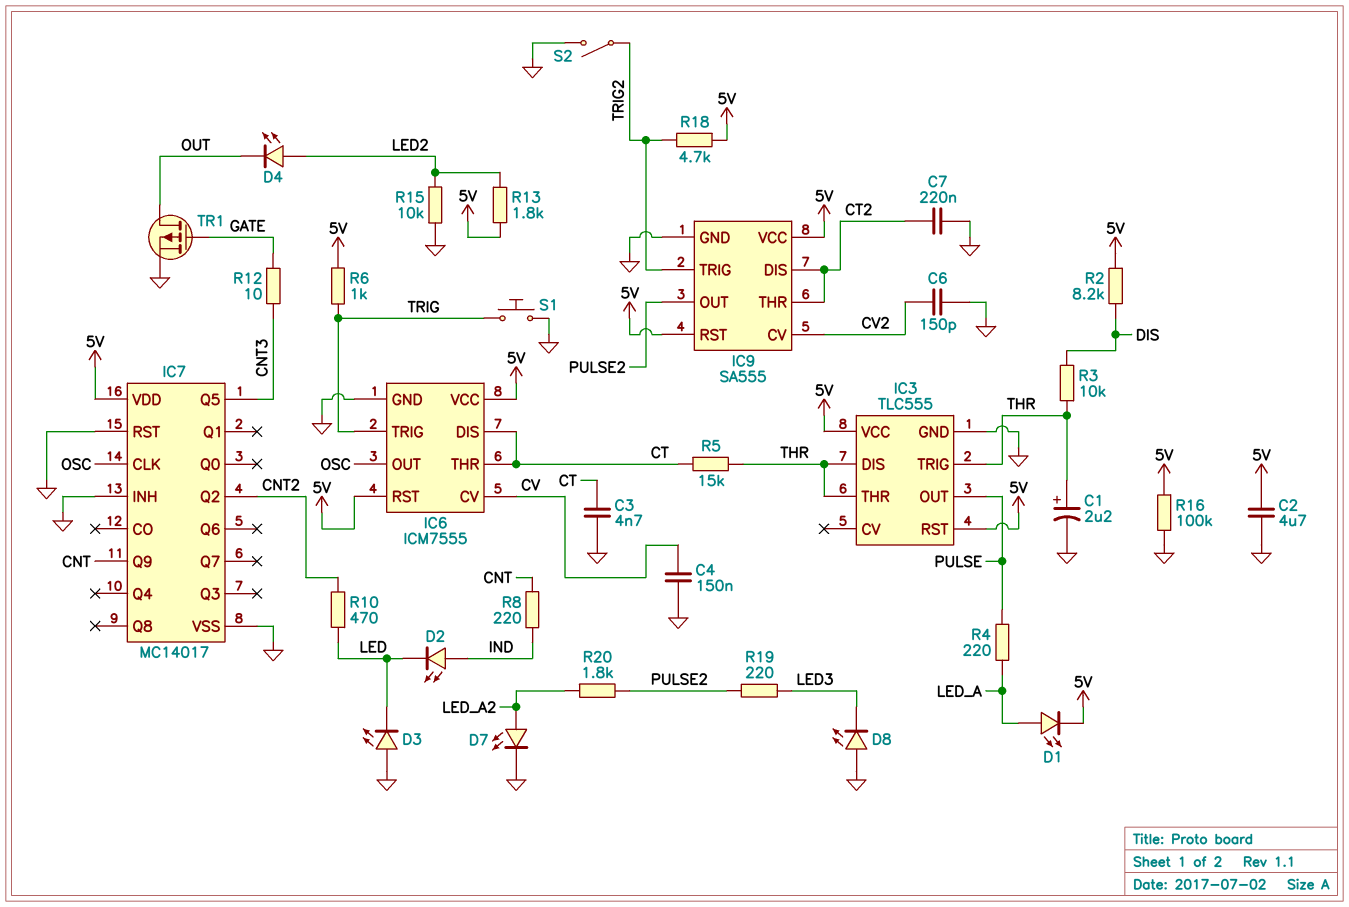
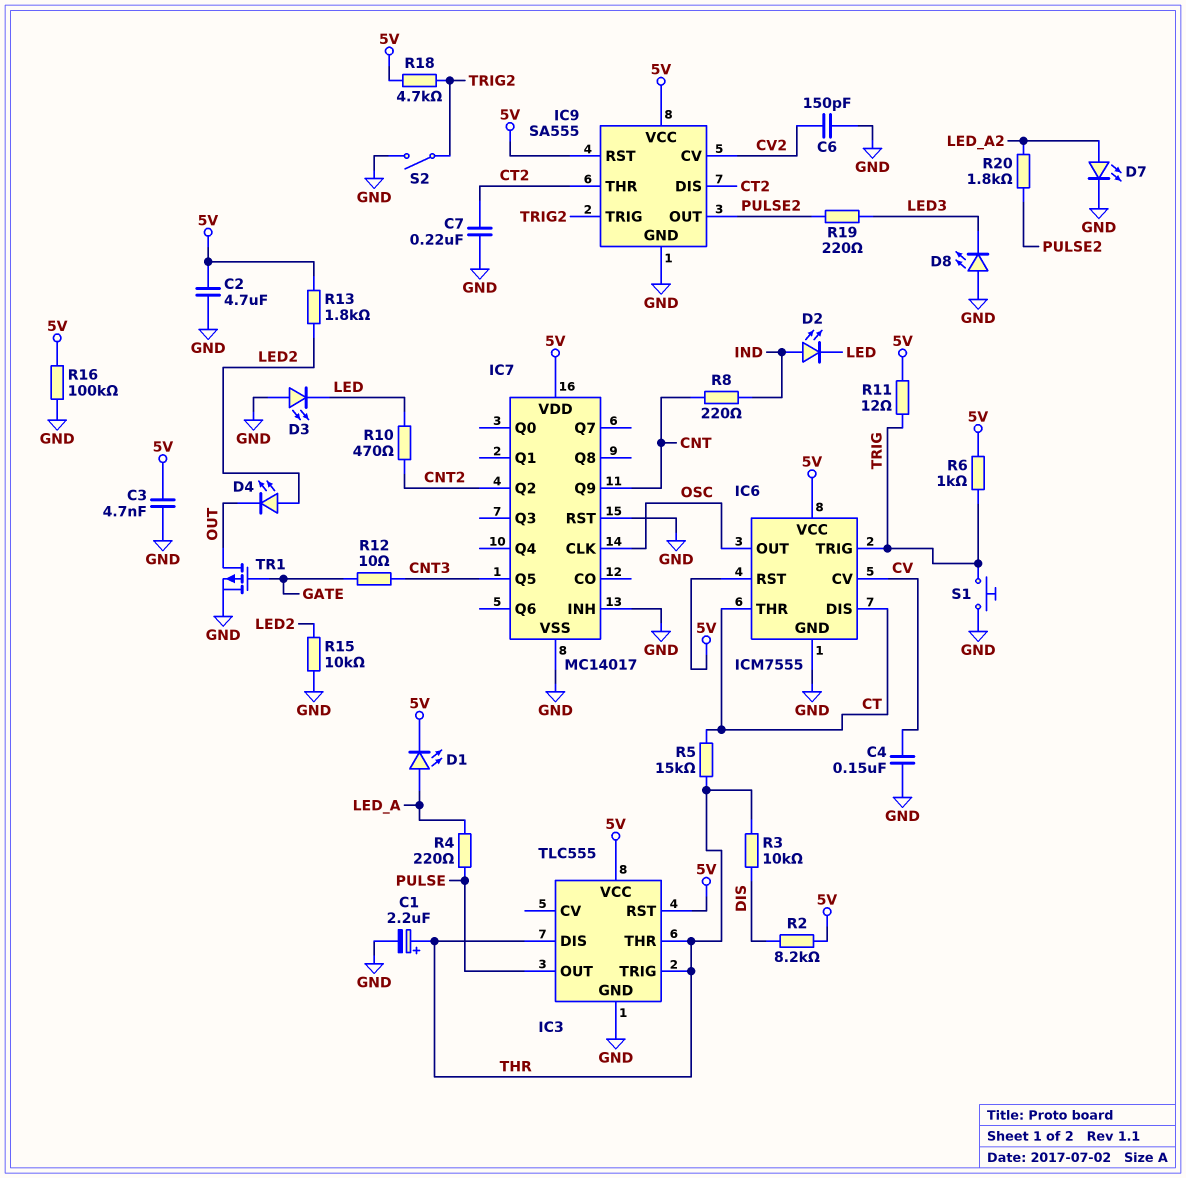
C3: 4.7nF (CT, GND) -> 4.7nF (5V, GND)
R11: none -> 12 (5V, TRIG)

